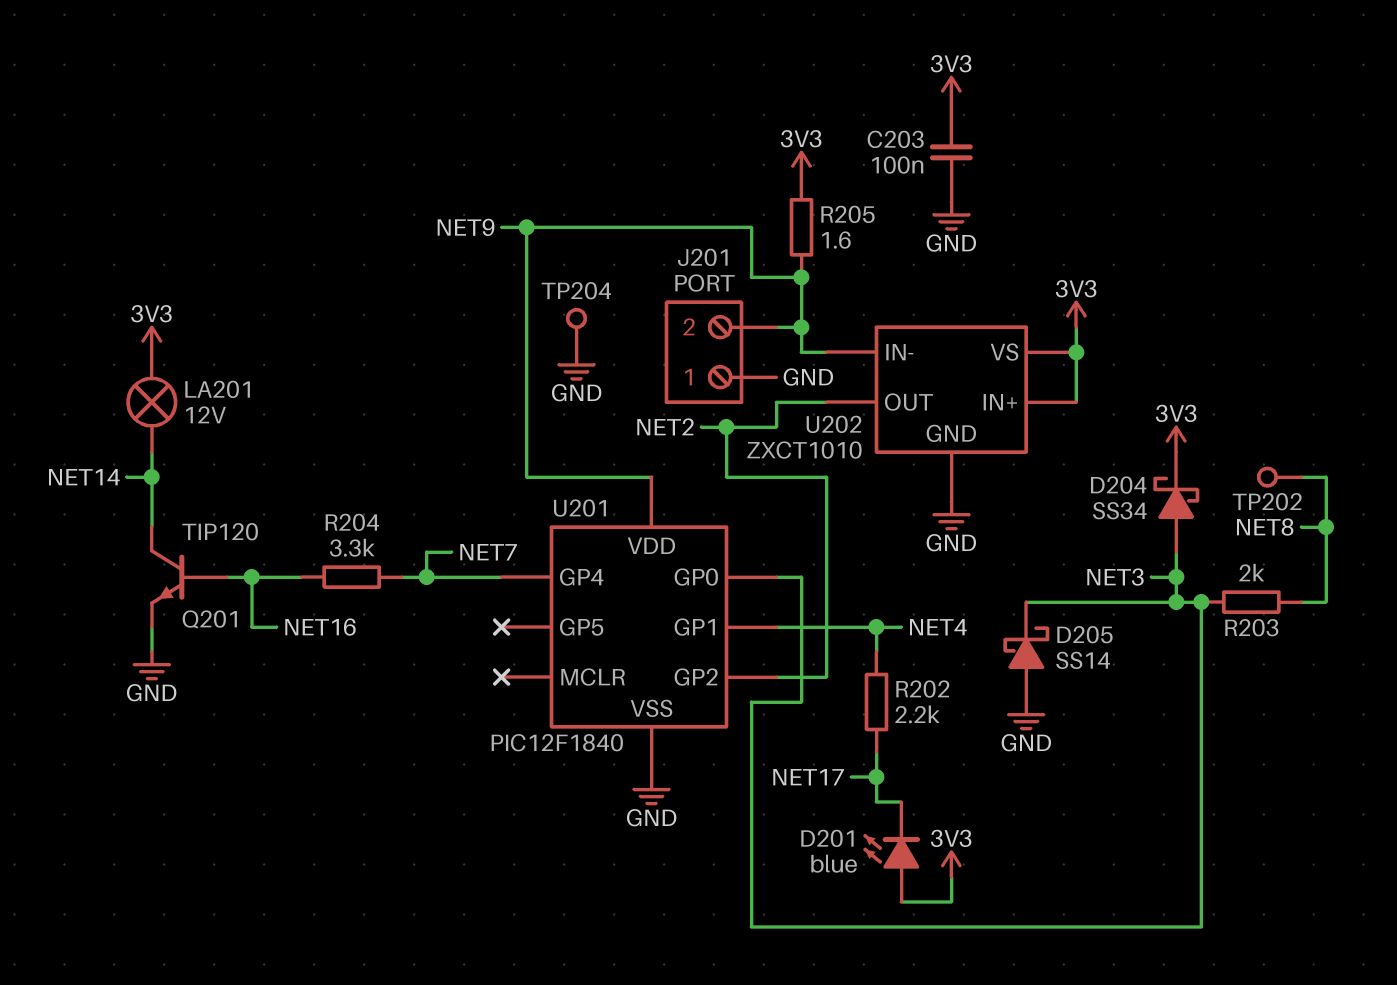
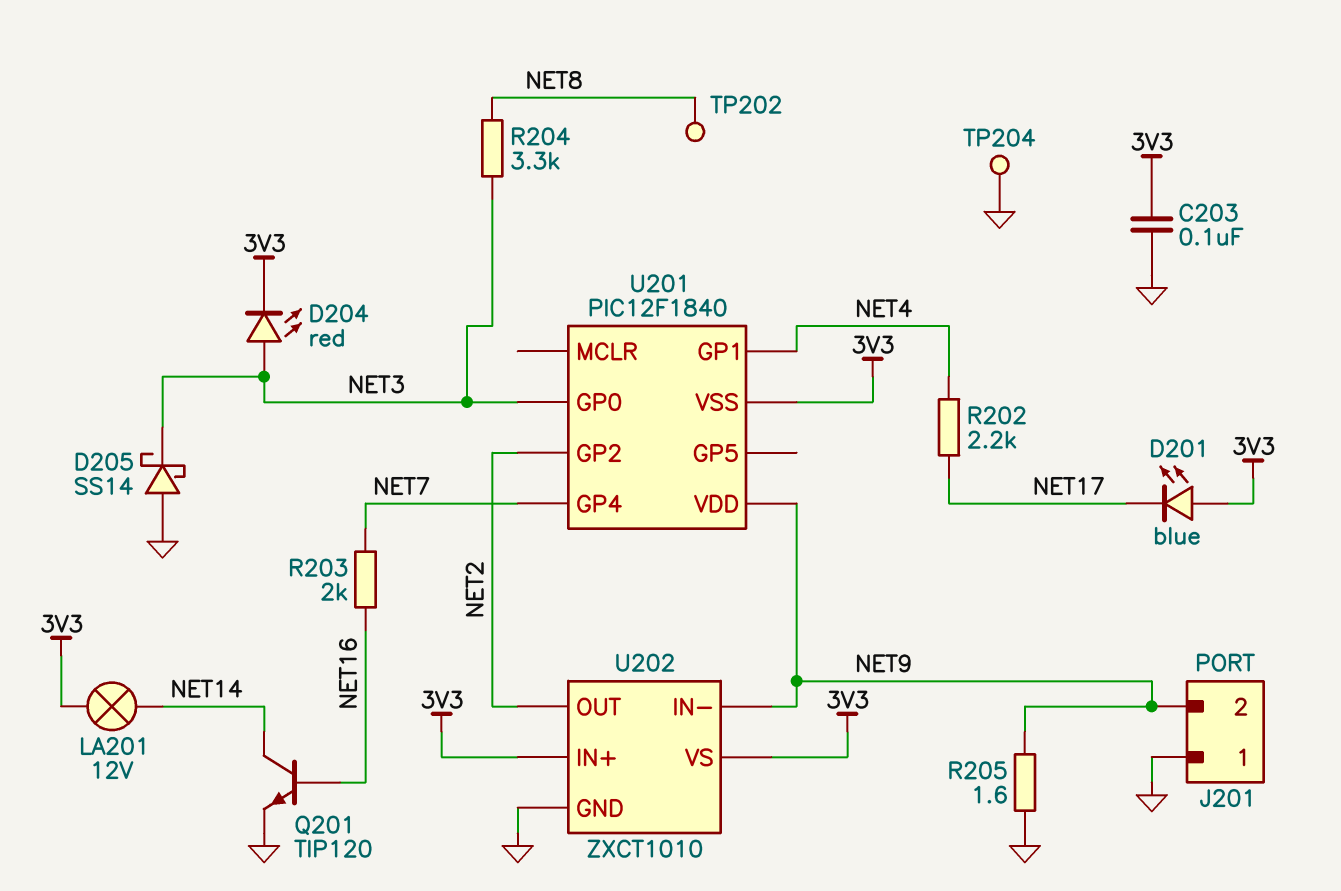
D204: schottky SS34 (A NET3, K 3V3) -> LED red (A NET3, K 3V3)
R203: 2k (NET3, NET8) -> 2k (NET7, NET16)
R204: 3.3k (NET7, NET16) -> 3.3k (NET3, NET8)
R205: 1.6 (3V3, NET9) -> 1.6 (GND, NET9)
U201 pin VSS: GND -> 3V3

